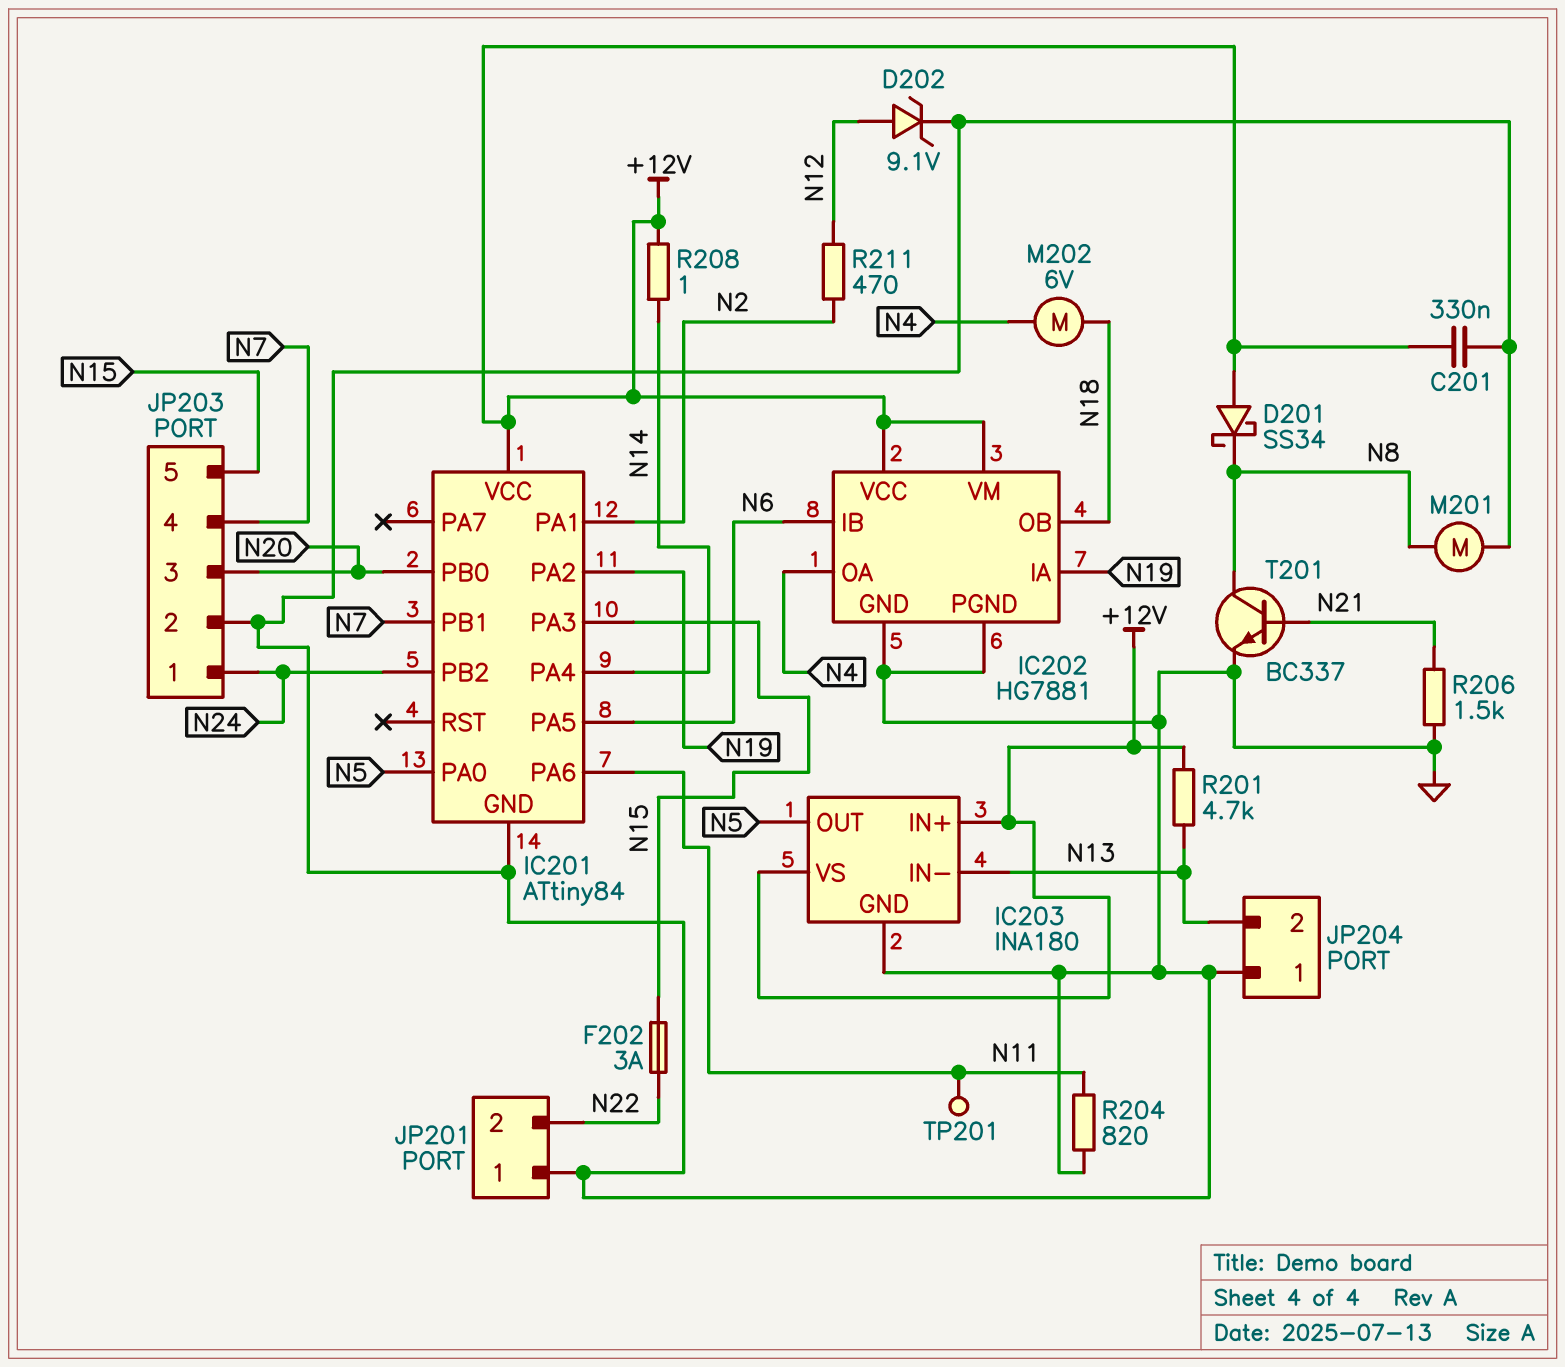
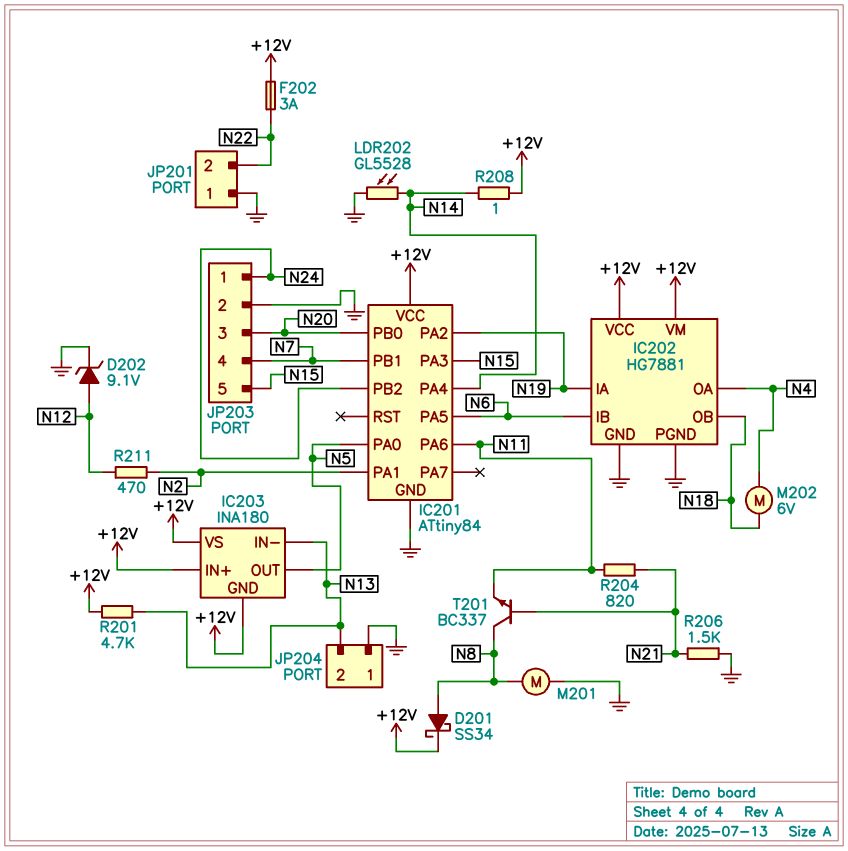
C201: 330nF (+12V, GND) -> none
D201: schottky SS34 (A +12V, K N8) -> schottky SS34 (A N8, K +12V)
F202: 3A (N15, N22) -> 3A (+12V, N22)
IC203 pin GND: GND -> +12V
LDR202: none -> GL5528 (GND, N14)
R204: 820 (GND, N11) -> 820 (N11, N21)
T201: NPN BC337 (B N21, C N8, E GND) -> NPN BC337 (B N21, C N8, E N11)
TP201: test point (N11) -> none

